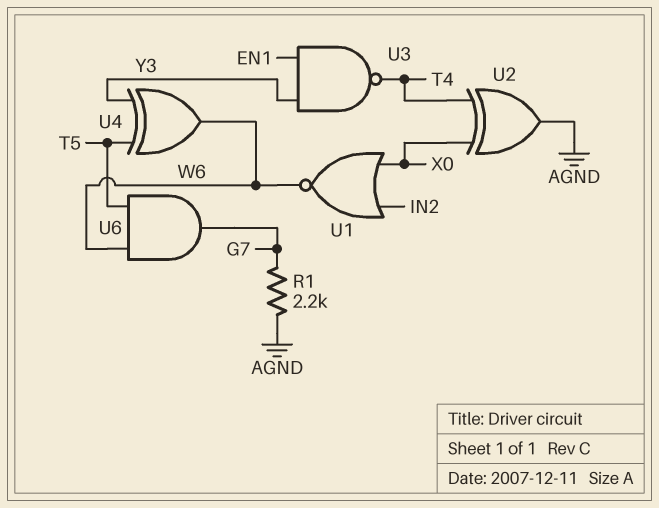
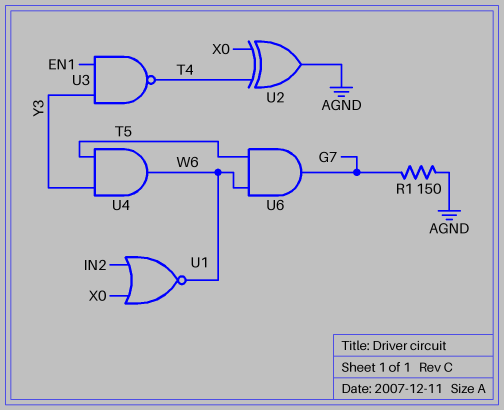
R1: 2.2k (AGND, G7) -> 150 (AGND, G7)
U4: XOR (in T5, in Y3, out W6) -> AND (in T5, in Y3, out W6)

